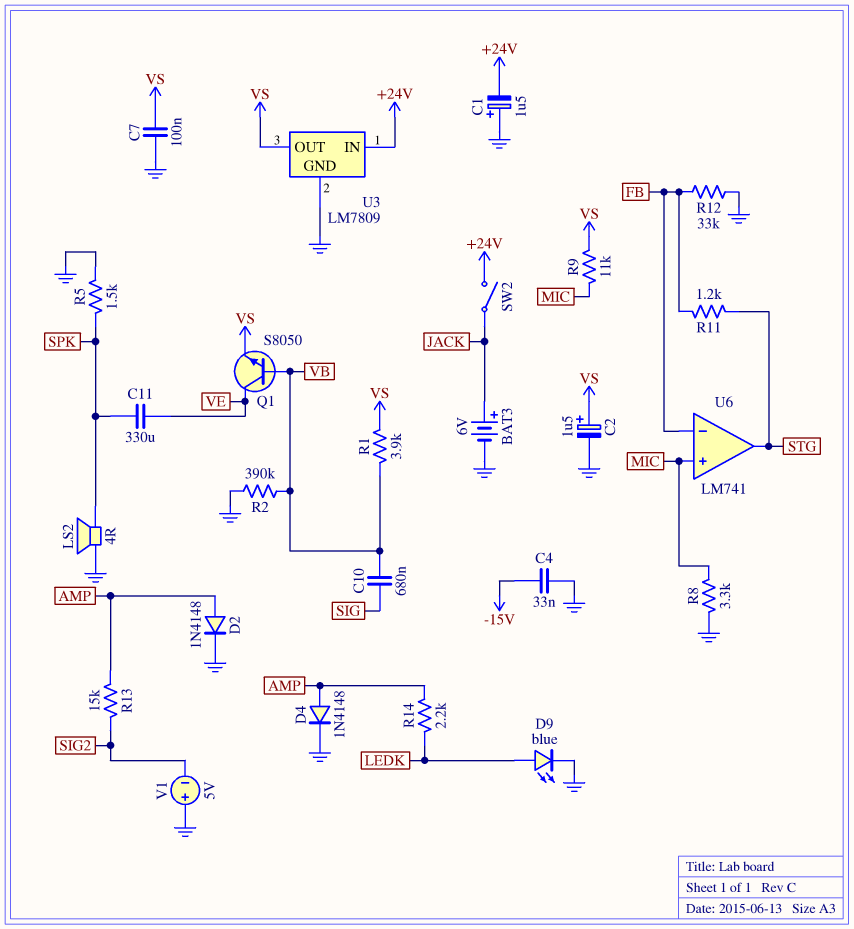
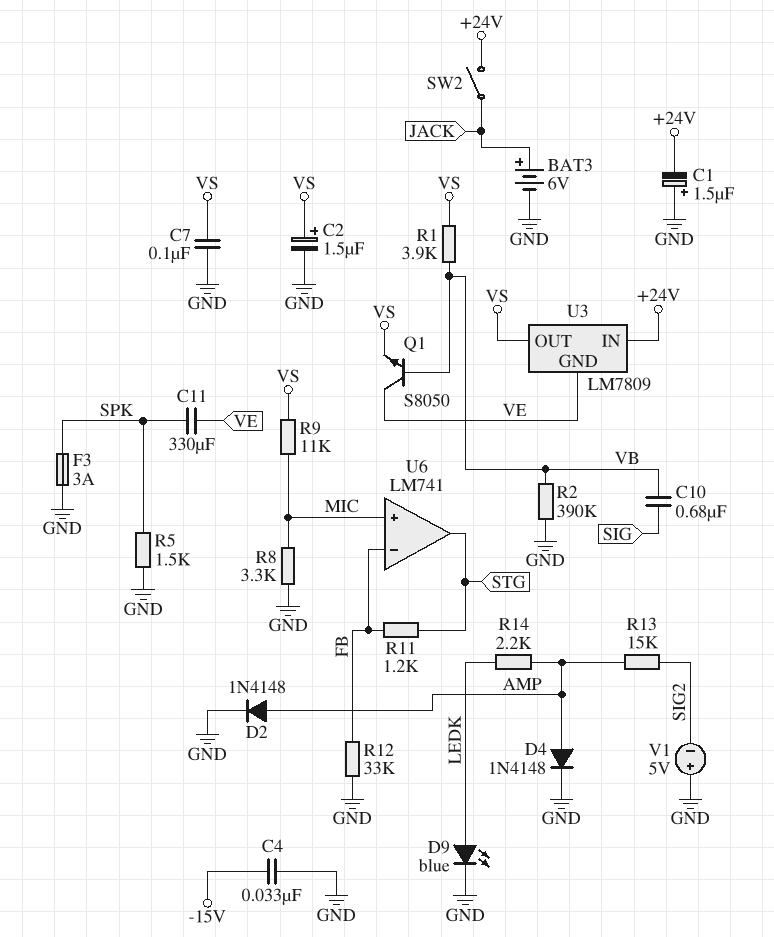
F3: none -> 3A (GND, SPK)
LS2: speaker 4R (GND, SPK) -> none
U3 pin GND: GND -> VE

